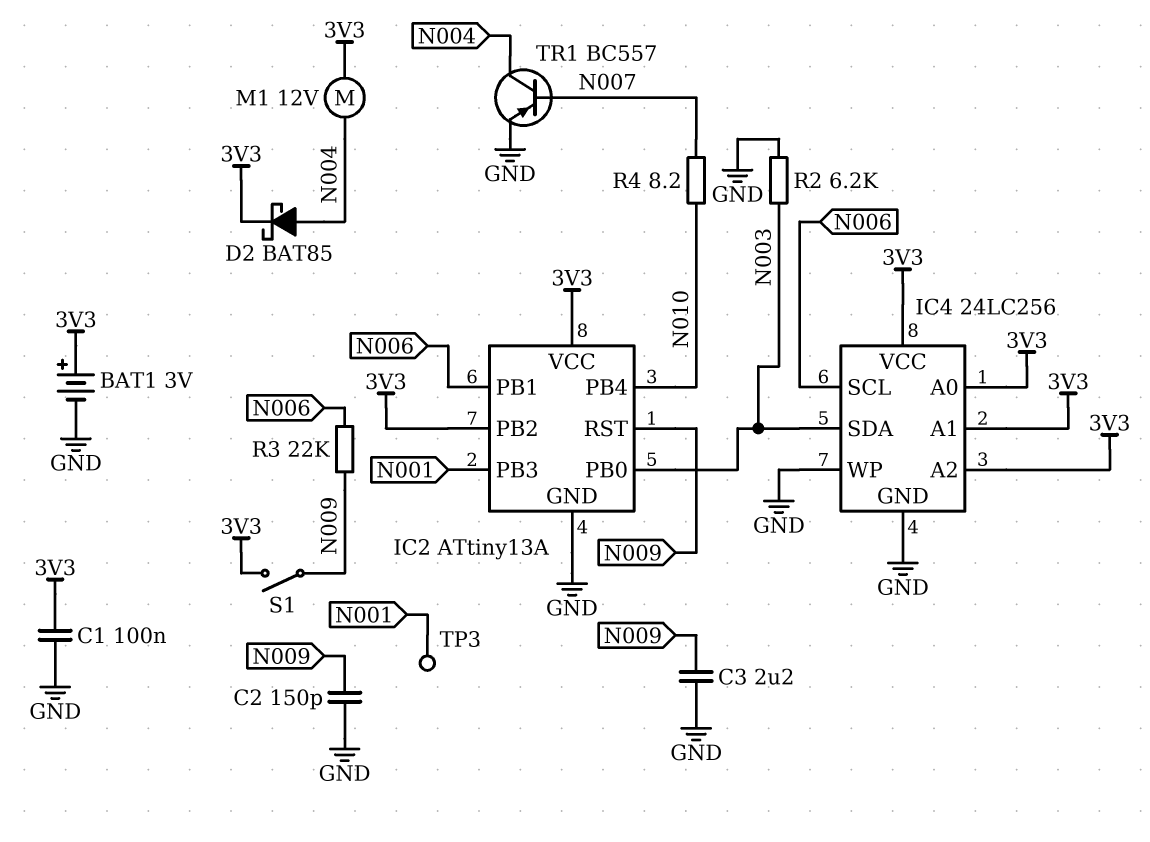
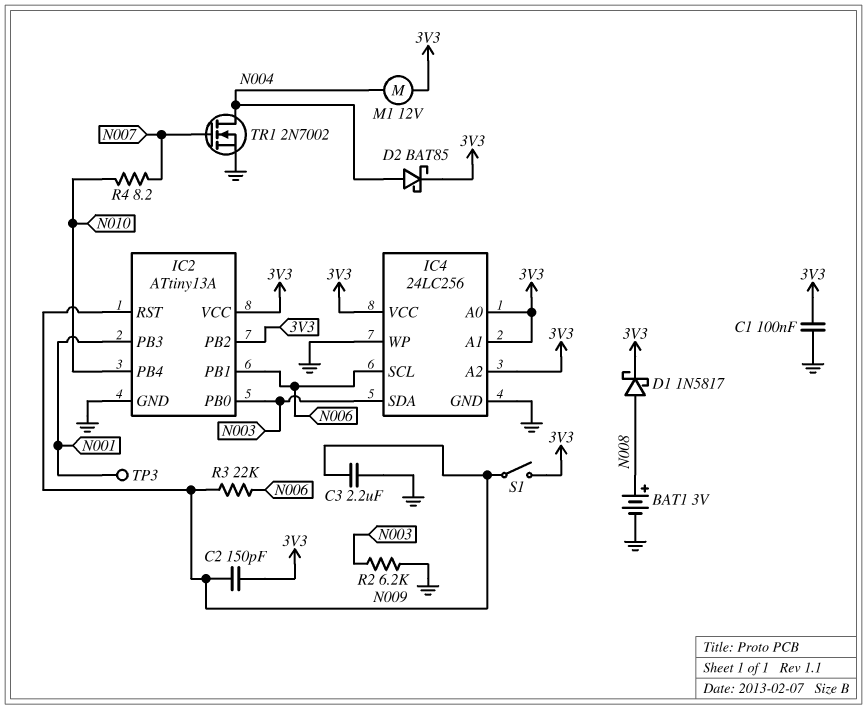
BAT1: 3V (plus 3V3, minus GND) -> 3V (plus N008, minus GND)
C2: 150pF (GND, N009) -> 150pF (3V3, N009)
D1: none -> schottky 1N5817 (A N008, K 3V3)
TR1: PNP BC557 (B N007, C N004, E GND) -> NMOS 2N7002 (G N007, D N004, S GND)

